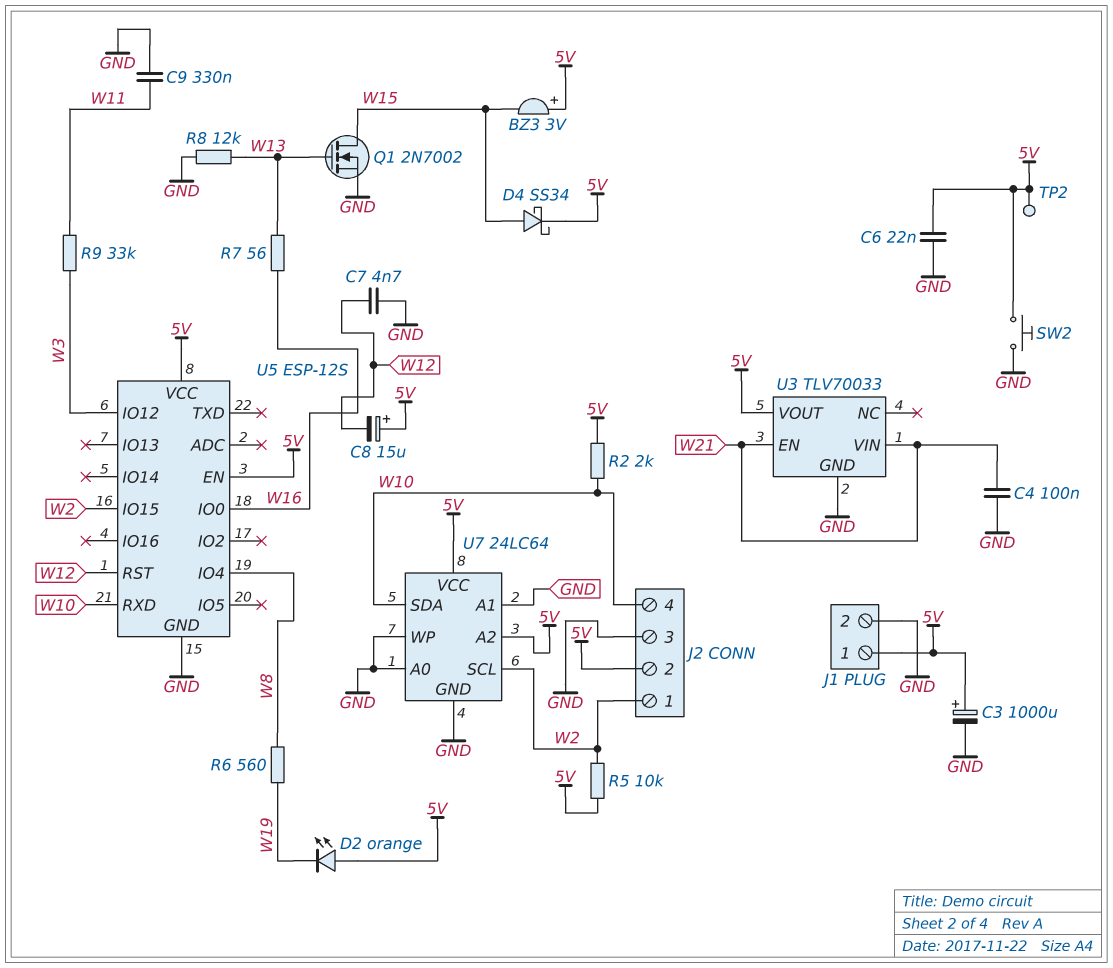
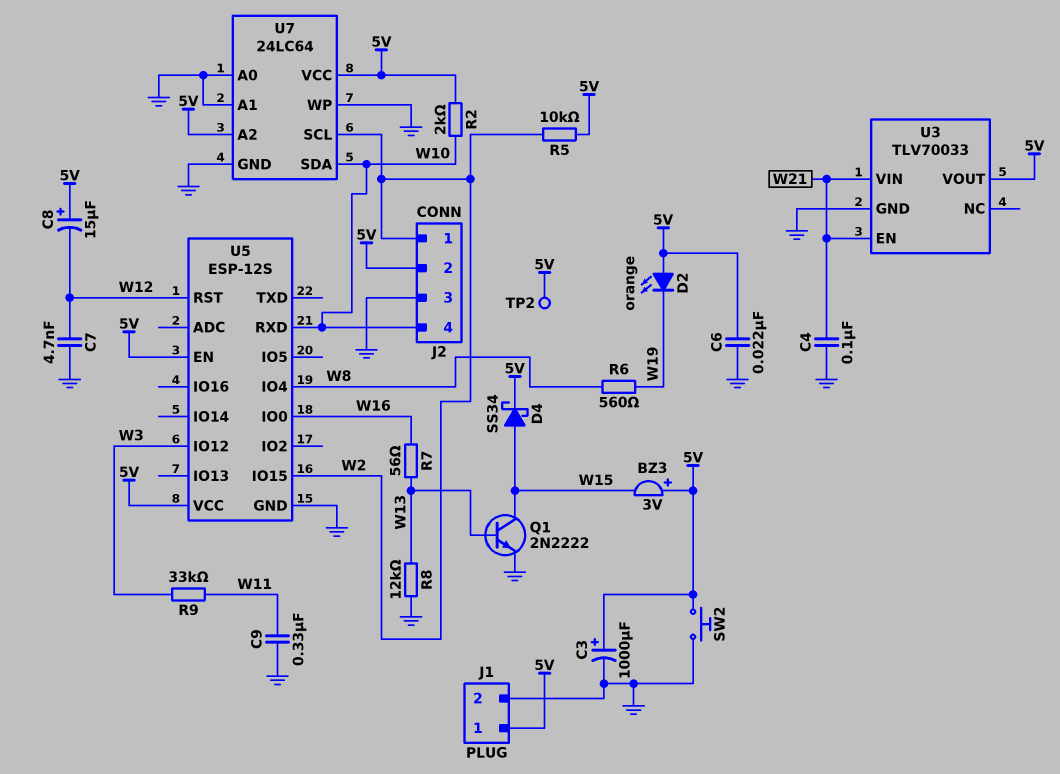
Q1: NMOS 2N7002 (G W13, D W15, S GND) -> NPN 2N2222 (B W13, C W15, E GND)

